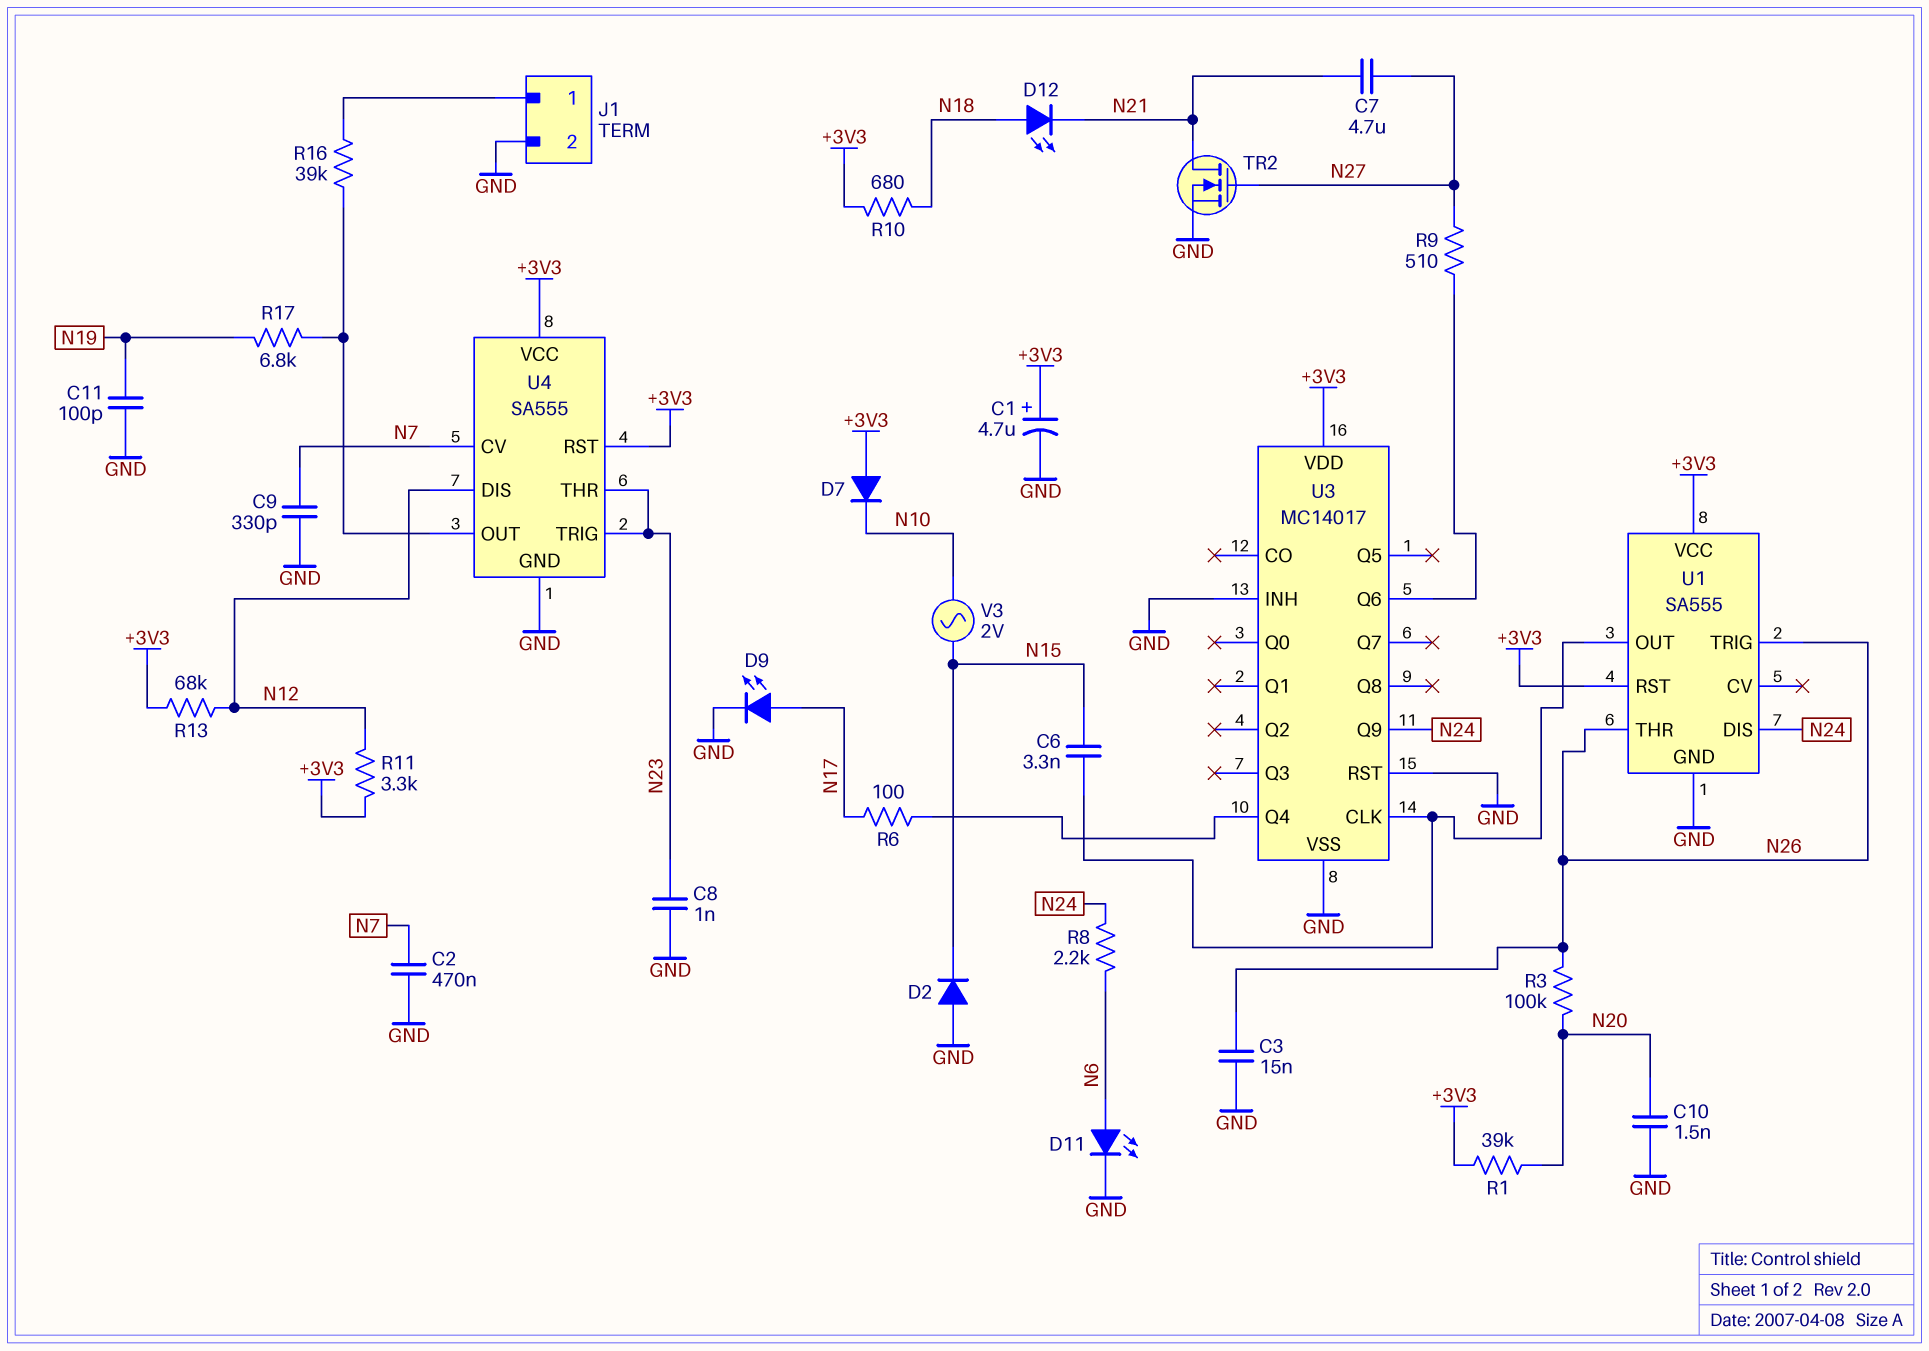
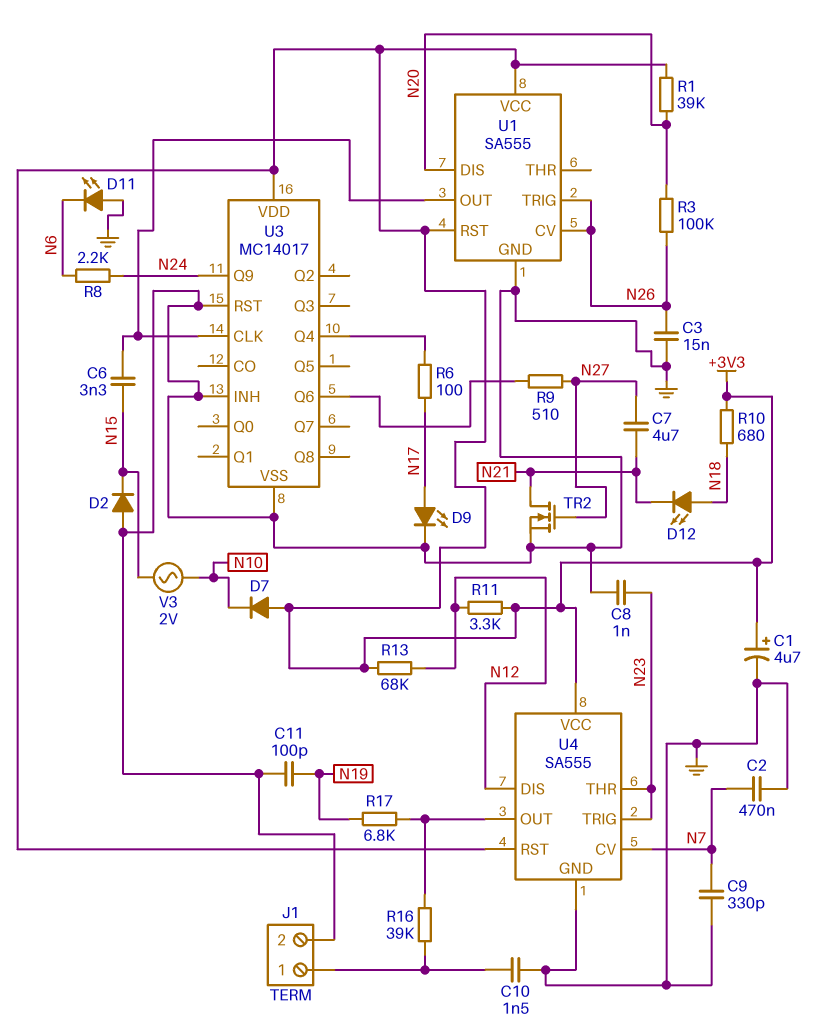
C10: 1.5nF (GND, N20) -> 1.5nF (GND, J1/1)
D11: LED (A N6, K GND) -> LED (A GND, K N6)
U1 pin CV: none -> N26
U1 pin DIS: N24 -> N20
U1 pin THR: N26 -> none

